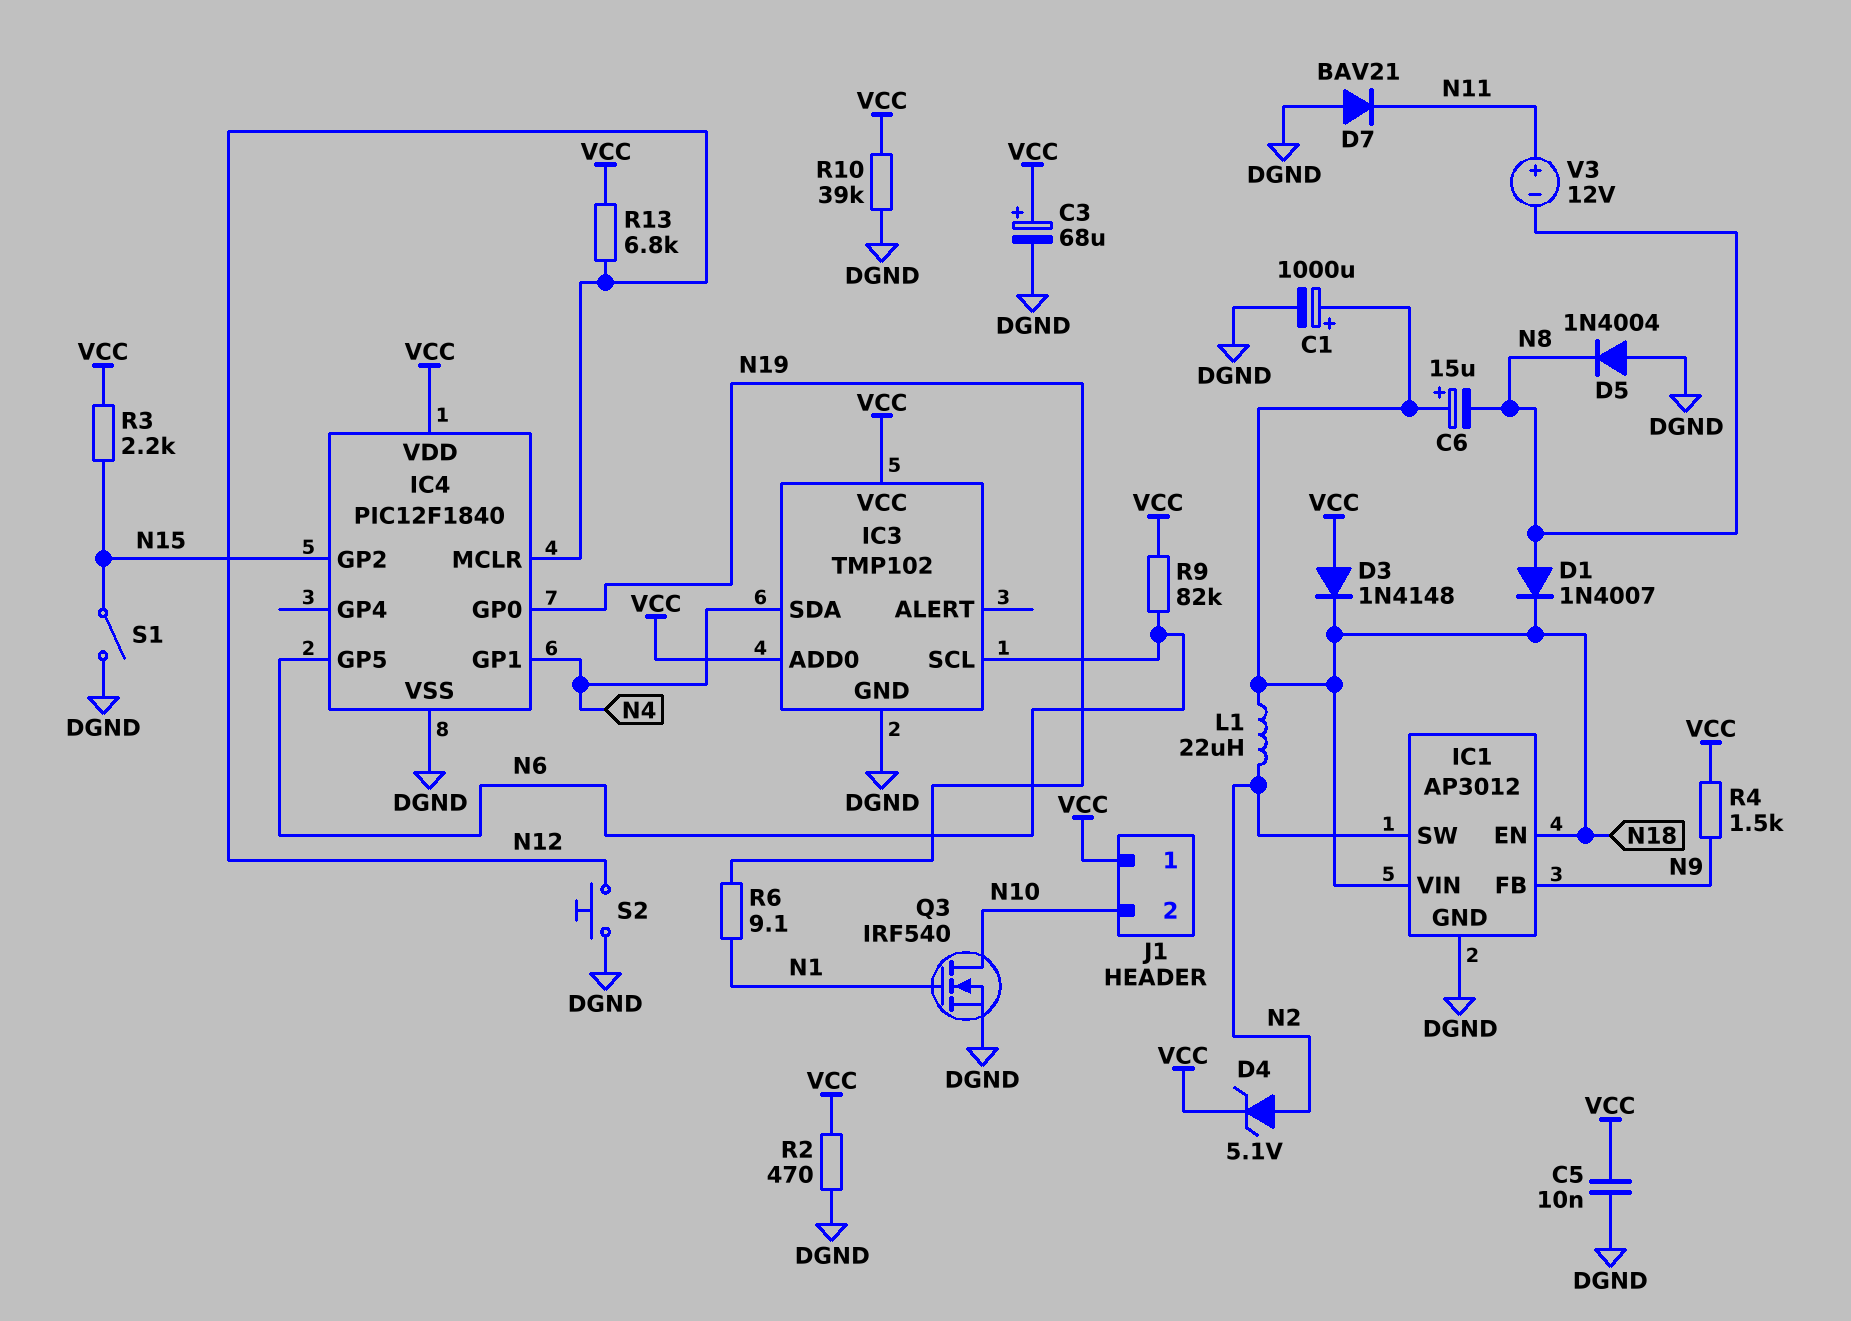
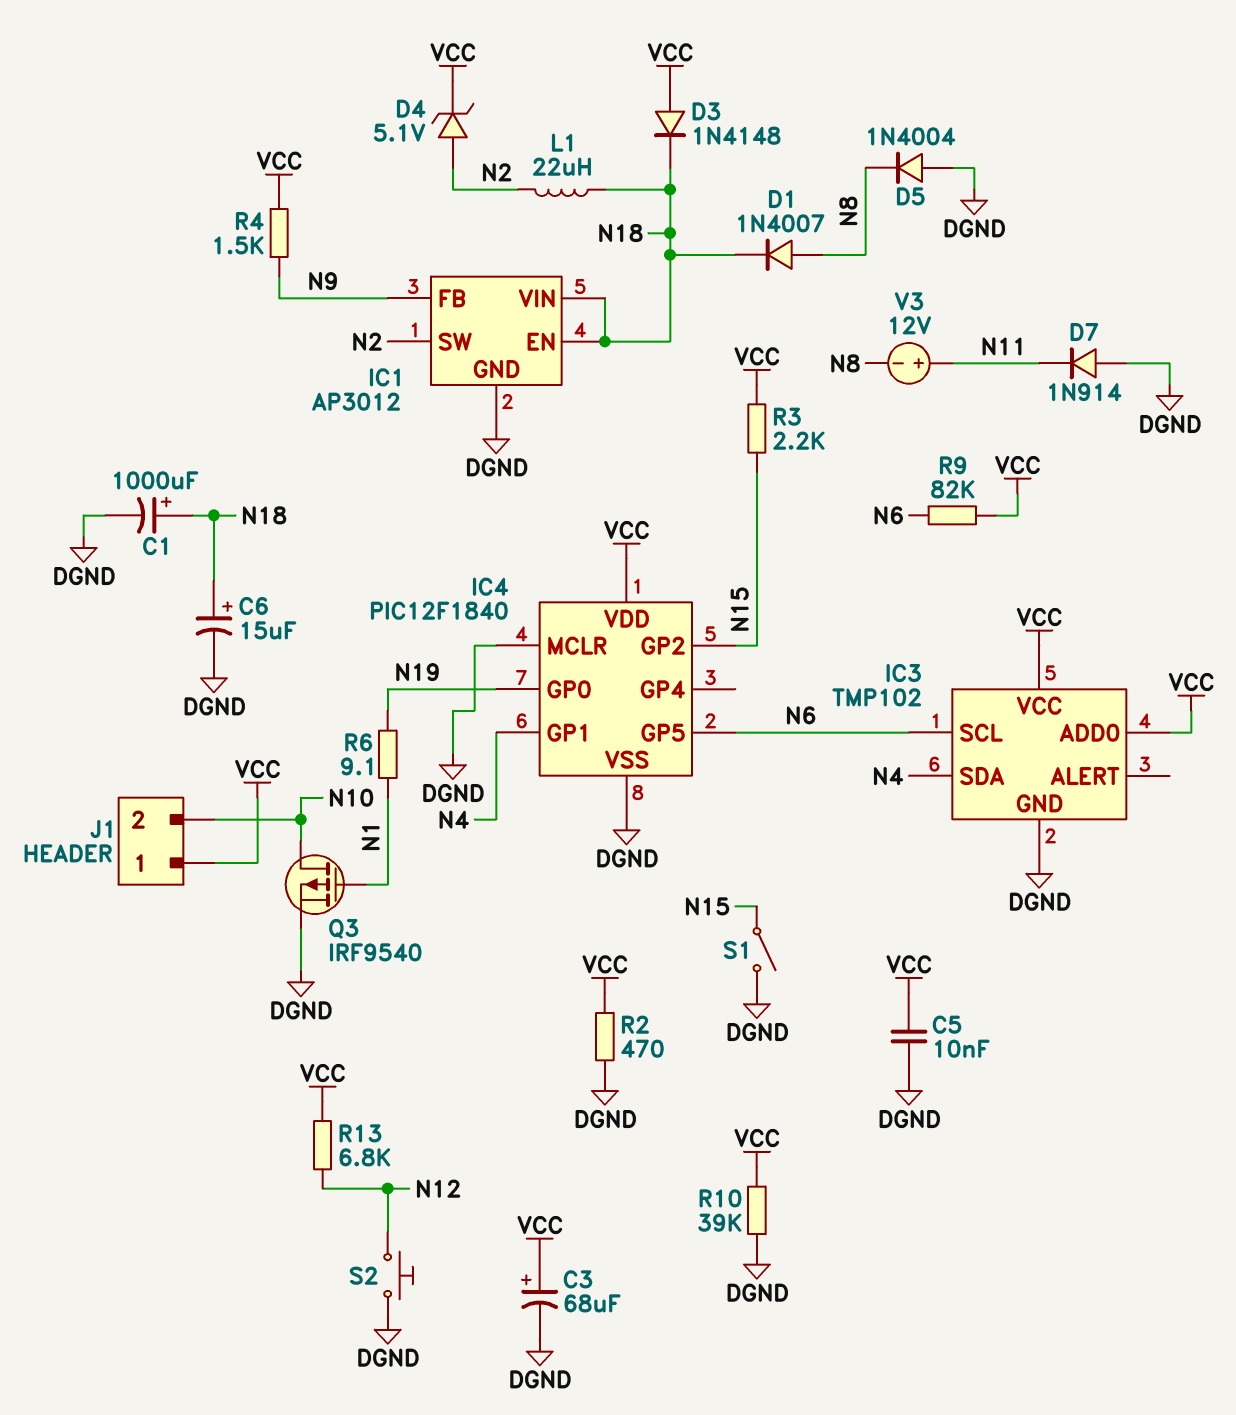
C6: 15uF (plus N18, minus N8) -> 15uF (plus N18, minus DGND)
D7: diode BAV21 (A DGND, K N11) -> diode 1N914 (A DGND, K N11)
IC4 pin MCLR: N12 -> DGND
Q3: NMOS IRF540 (G N1, D N10, S DGND) -> PMOS IRF9540 (G N1, D N10, S DGND)

